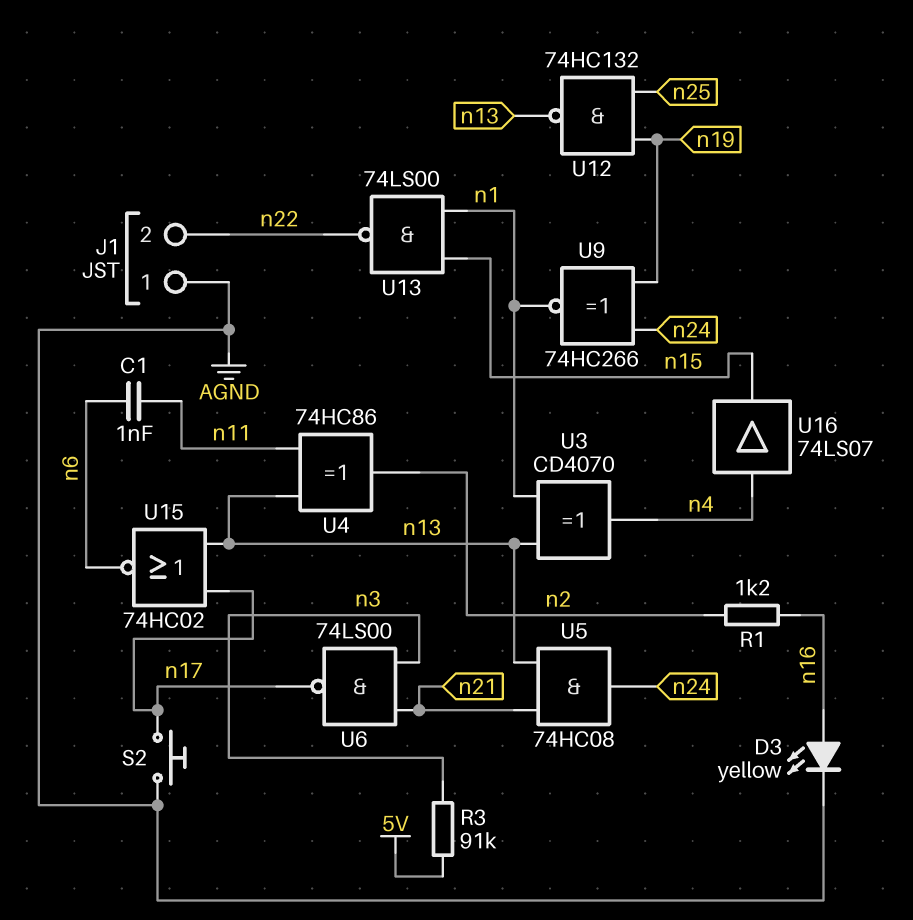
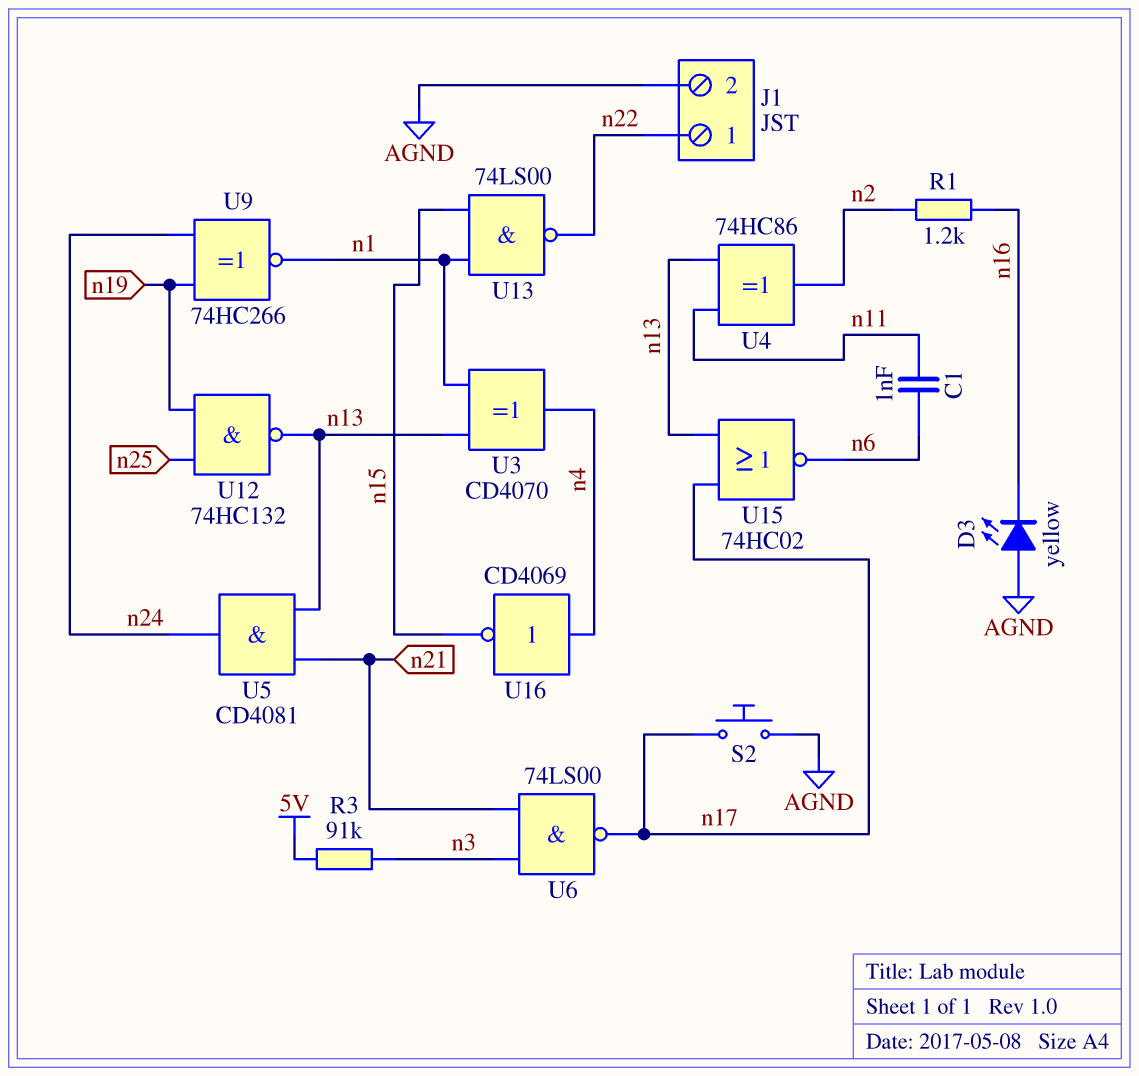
D3: LED yellow (A n16, K AGND) -> LED yellow (A AGND, K n16)
J1 pin 1: AGND -> n22
J1 pin 2: n22 -> AGND
U5: AND 74HC08 (in n13, in n21, out n24) -> AND CD4081 (in n13, in n21, out n24)
U16: buffer 74LS07 (in n4, out n15) -> NOT CD4069 (in n4, out n15)

